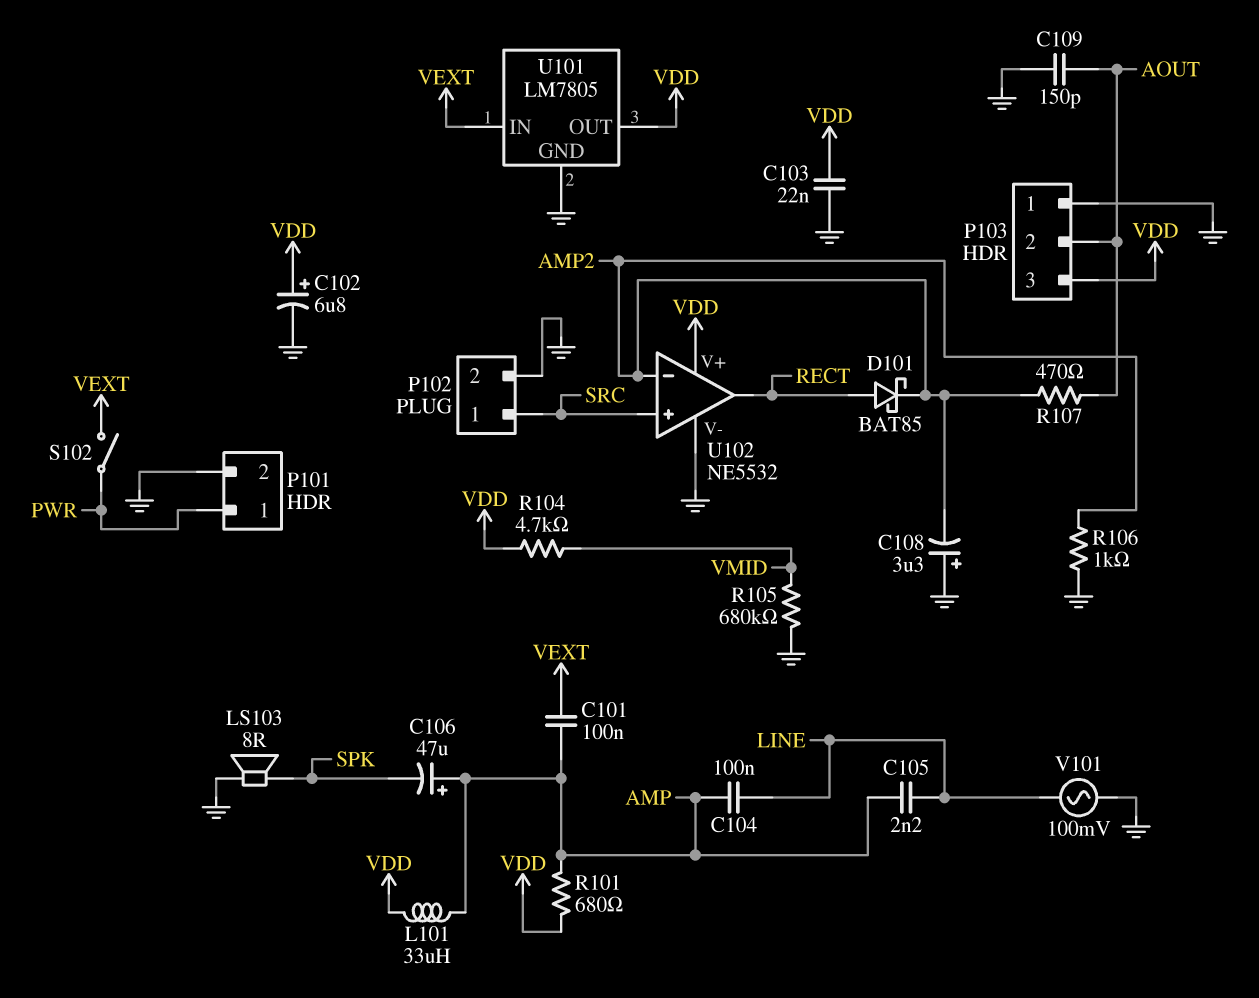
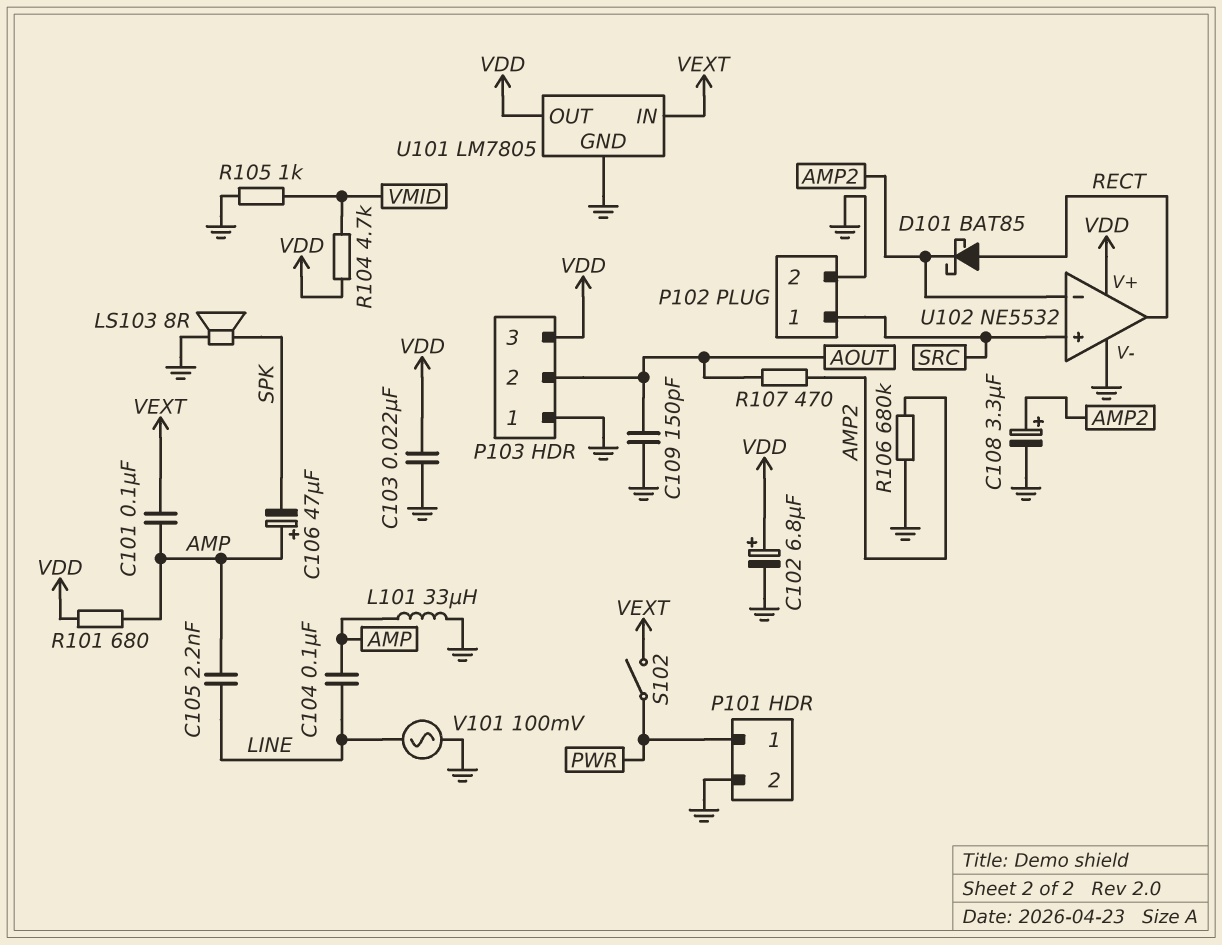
C108: 3.3uF (plus GND, minus AMP2) -> 3.3uF (plus AMP2, minus GND)
L101: 33uH (AMP, VDD) -> 33uH (AMP, GND)
R105: 680k (GND, VMID) -> 1k (GND, VMID)
R106: 1k (AMP2, GND) -> 680k (AMP2, GND)

